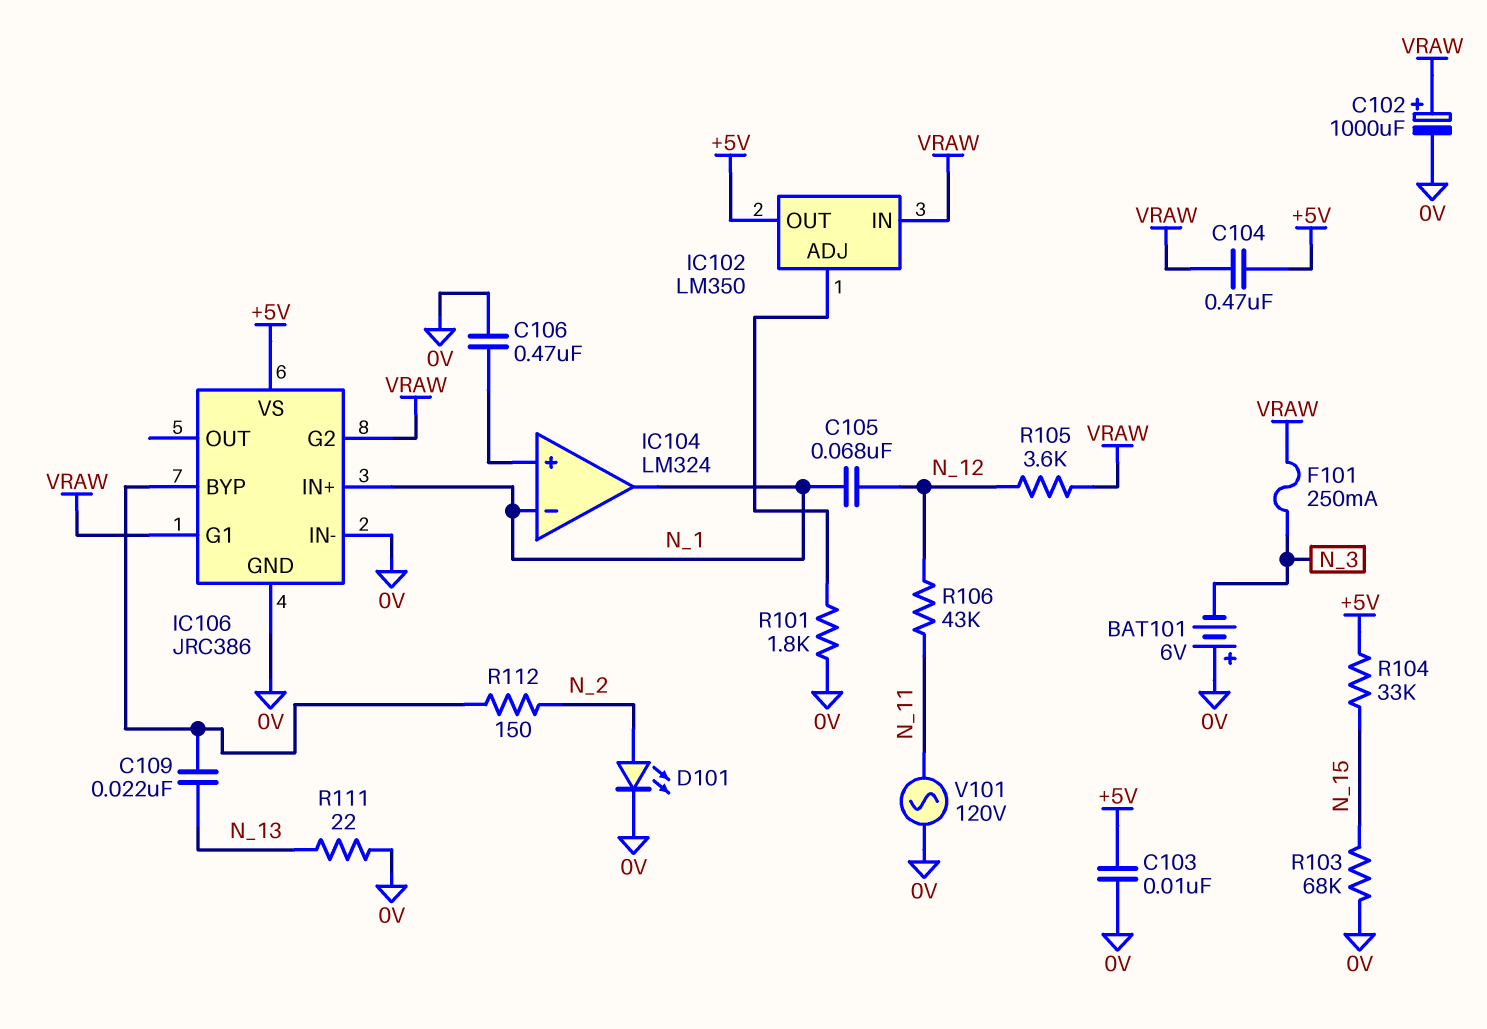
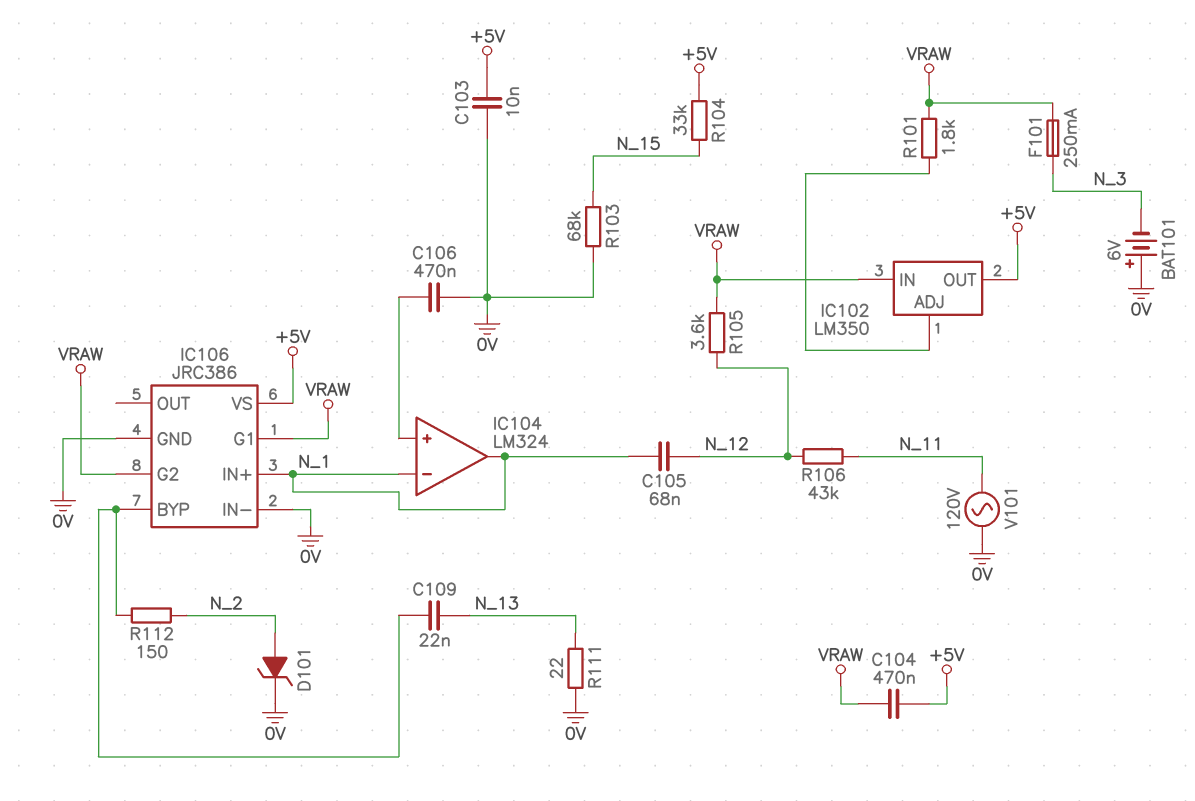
C102: 1000uF (plus VRAW, minus 0V) -> none
D101: LED (A N_2, K 0V) -> zener (A N_2, K 0V)
R101: 1.8k (0V, IC102/ADJ) -> 1.8k (IC102/ADJ, VRAW)

